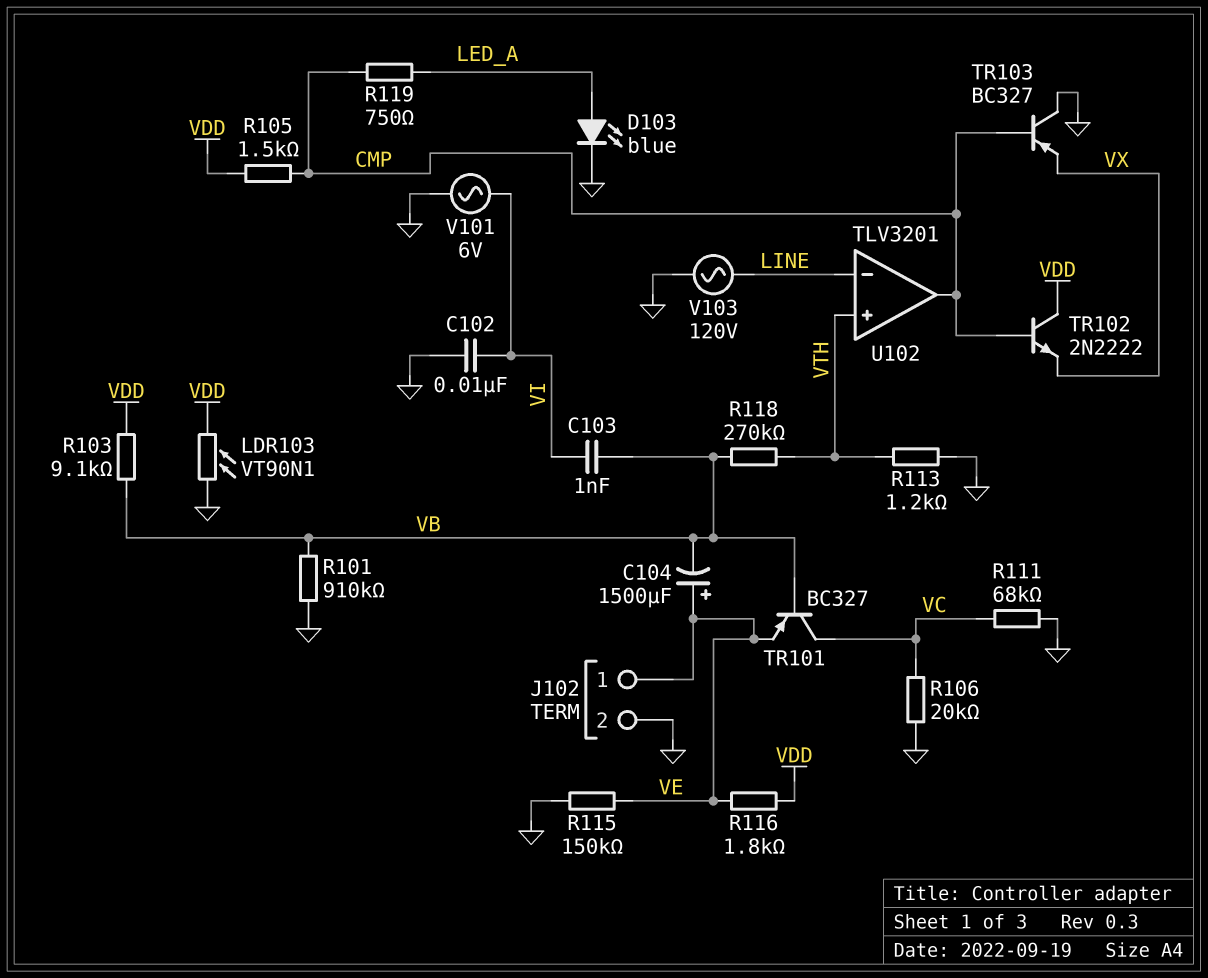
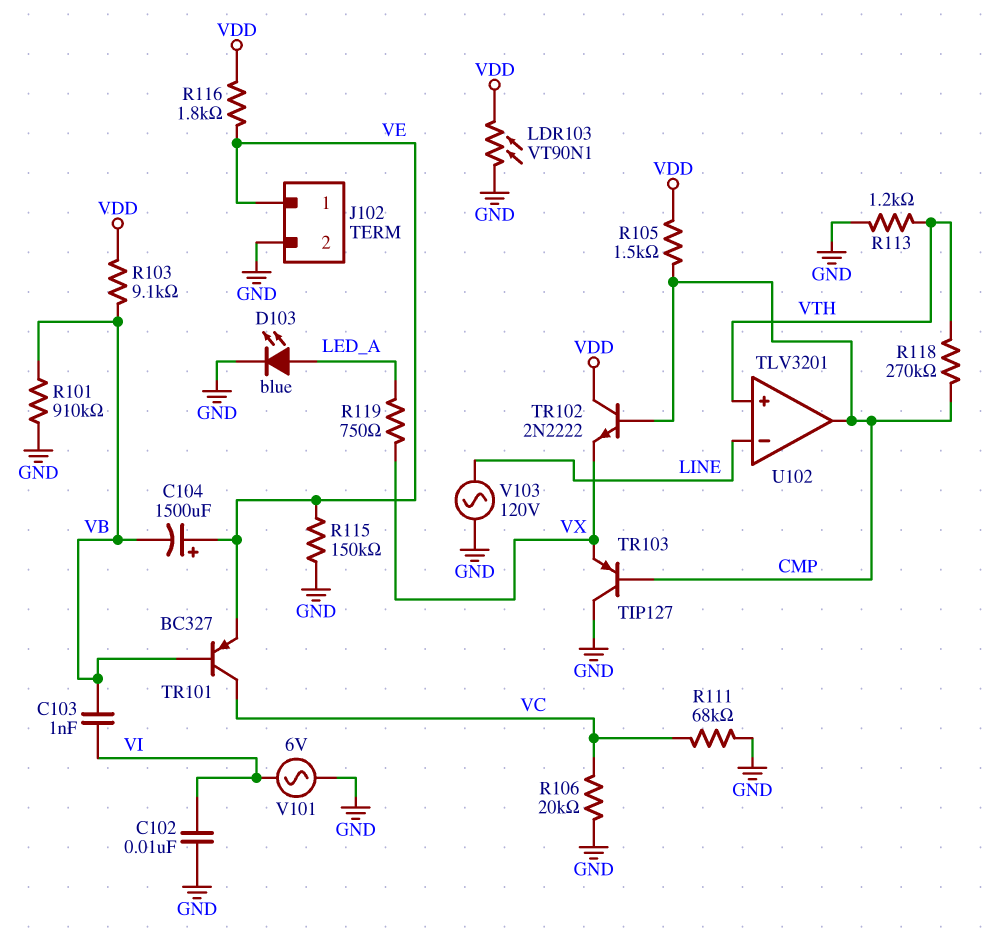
R118: 270k (VB, VTH) -> 270k (CMP, VTH)
R119: 750 (CMP, LED_A) -> 750 (LED_A, VX)
TR103: PNP BC327 (B CMP, C GND, E VX) -> PNP TIP127 (B CMP, C GND, E VX)

